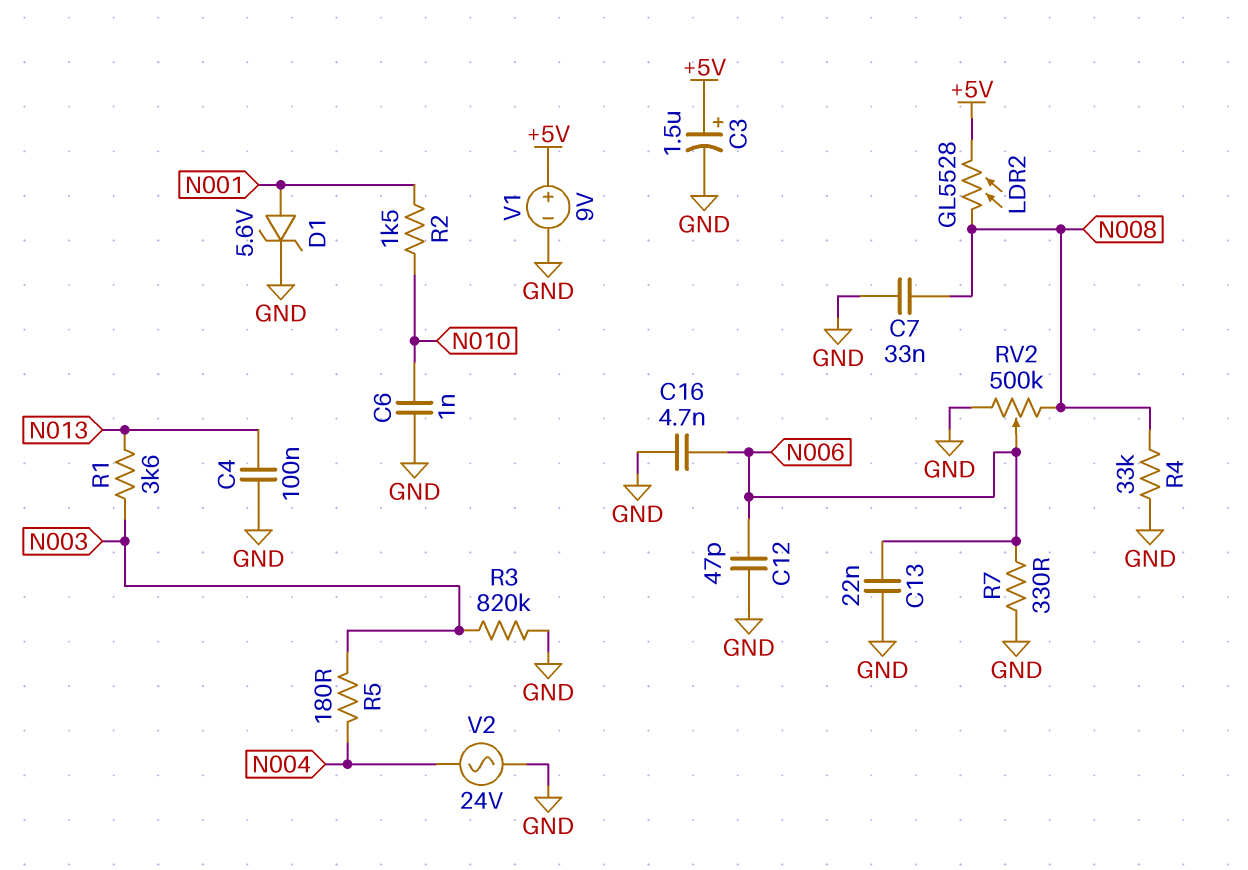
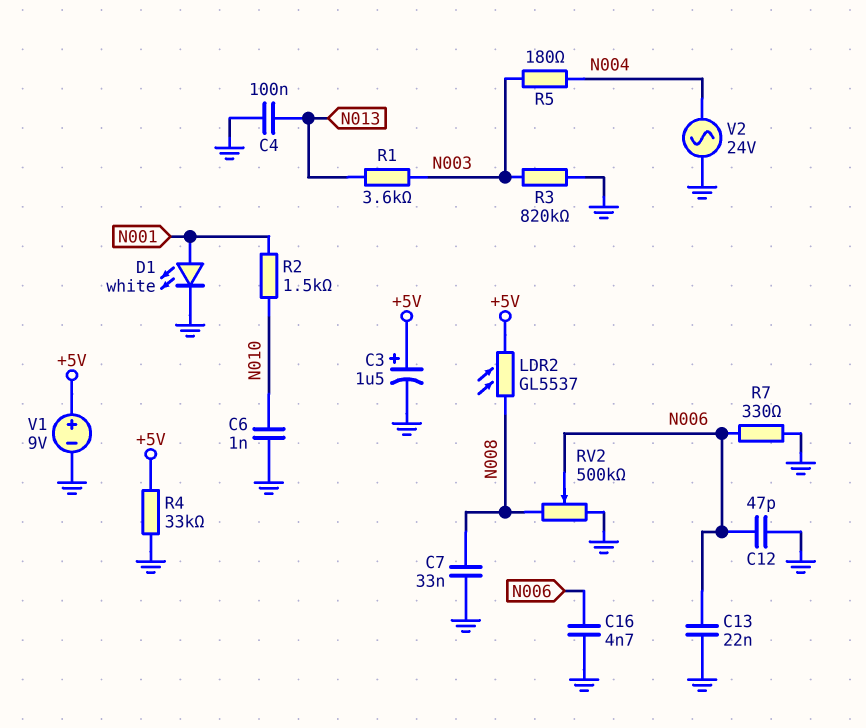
D1: zener 5.6V (A N001, K GND) -> LED white (A N001, K GND)
LDR2: GL5528 (+5V, N008) -> GL5537 (+5V, N008)
R4: 33k (GND, N008) -> 33k (+5V, GND)

